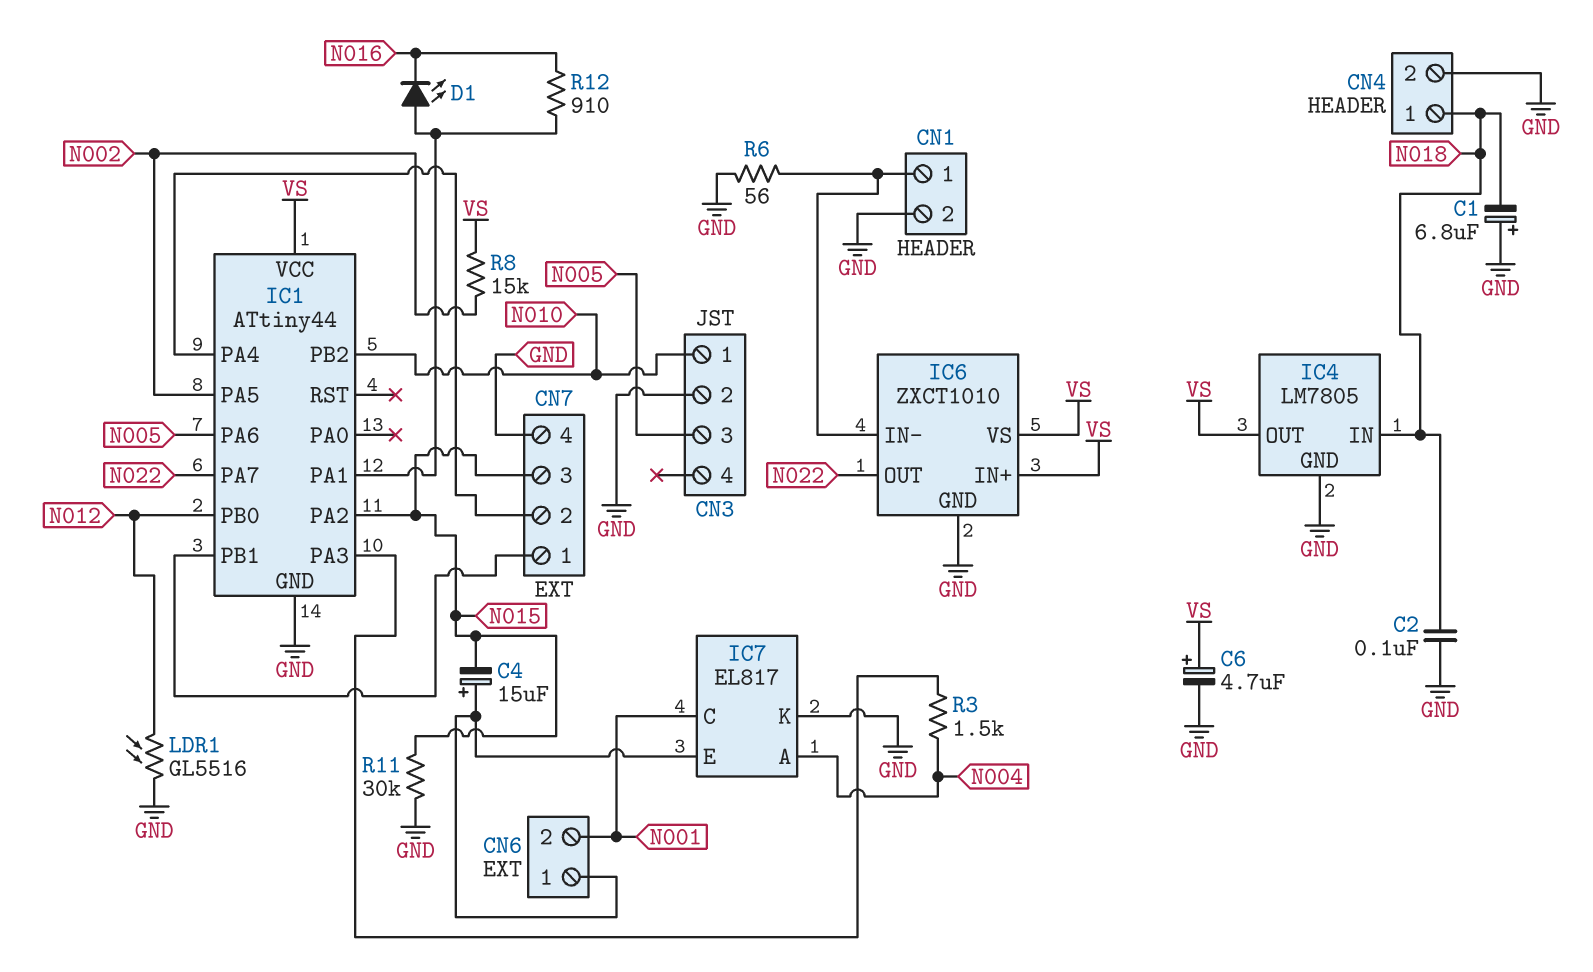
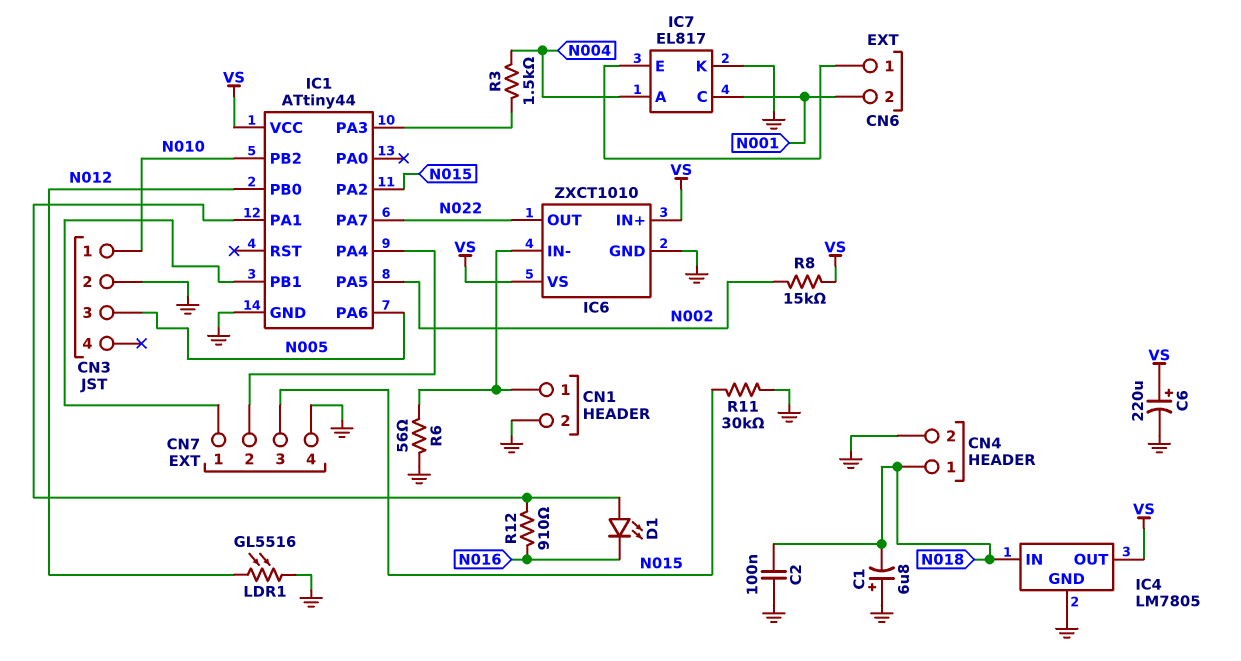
C4: 15uF (plus CN6/1, minus N015) -> none
C6: 4.7uF (plus VS, minus GND) -> 220uF (plus VS, minus GND)

